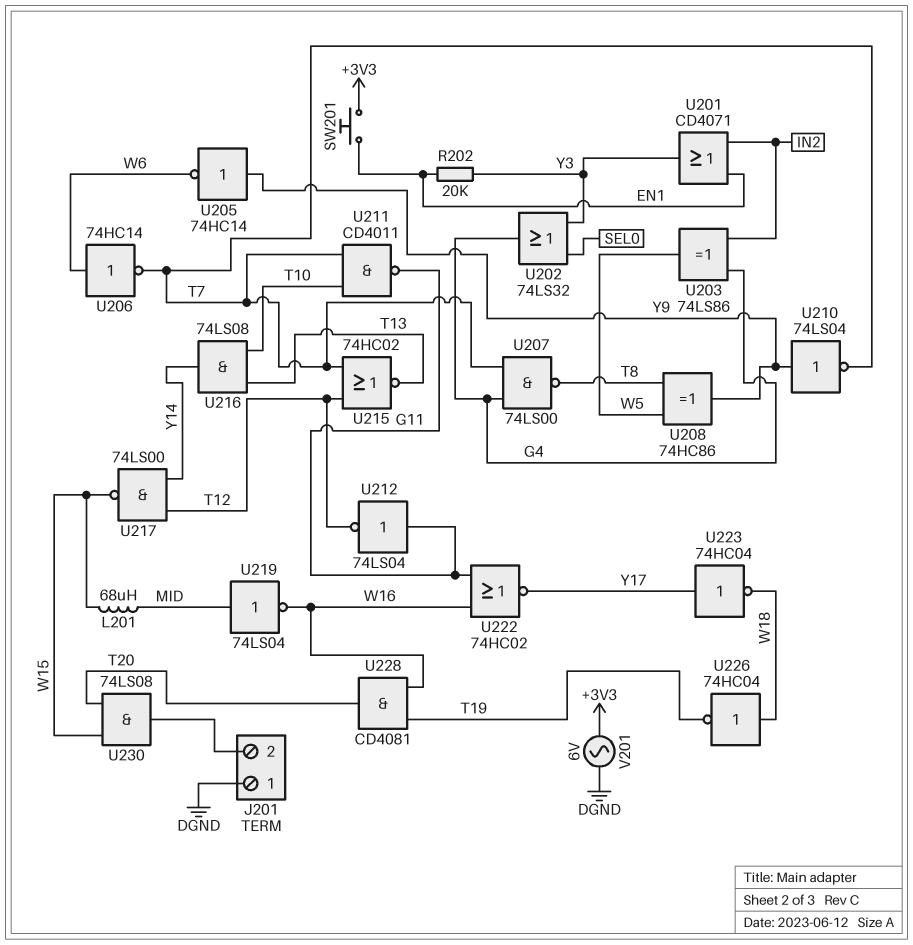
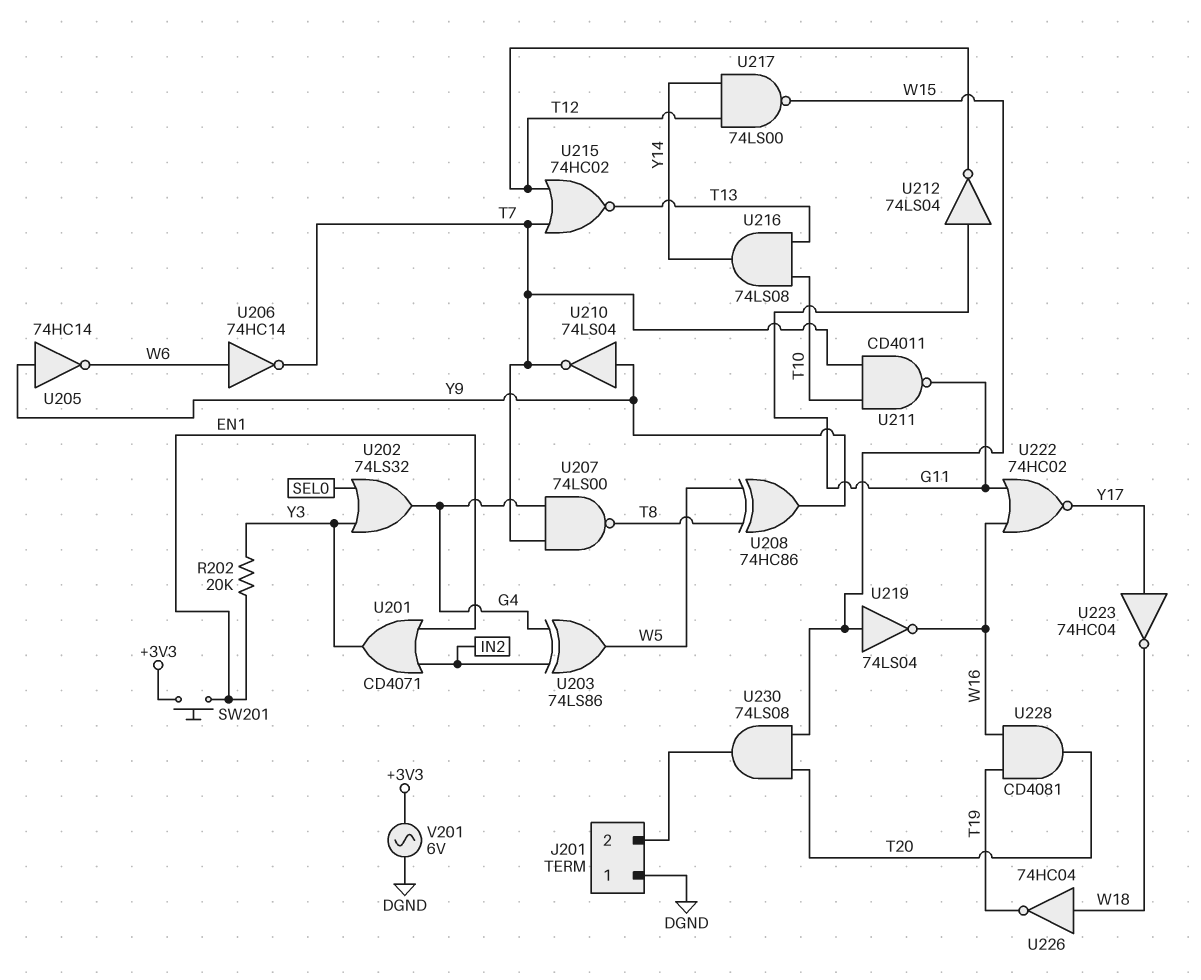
L201: 68uH (MID, W15) -> none
U219: NOT 74LS04 (in MID, out W16) -> NOT 74LS04 (in W15, out W16)

